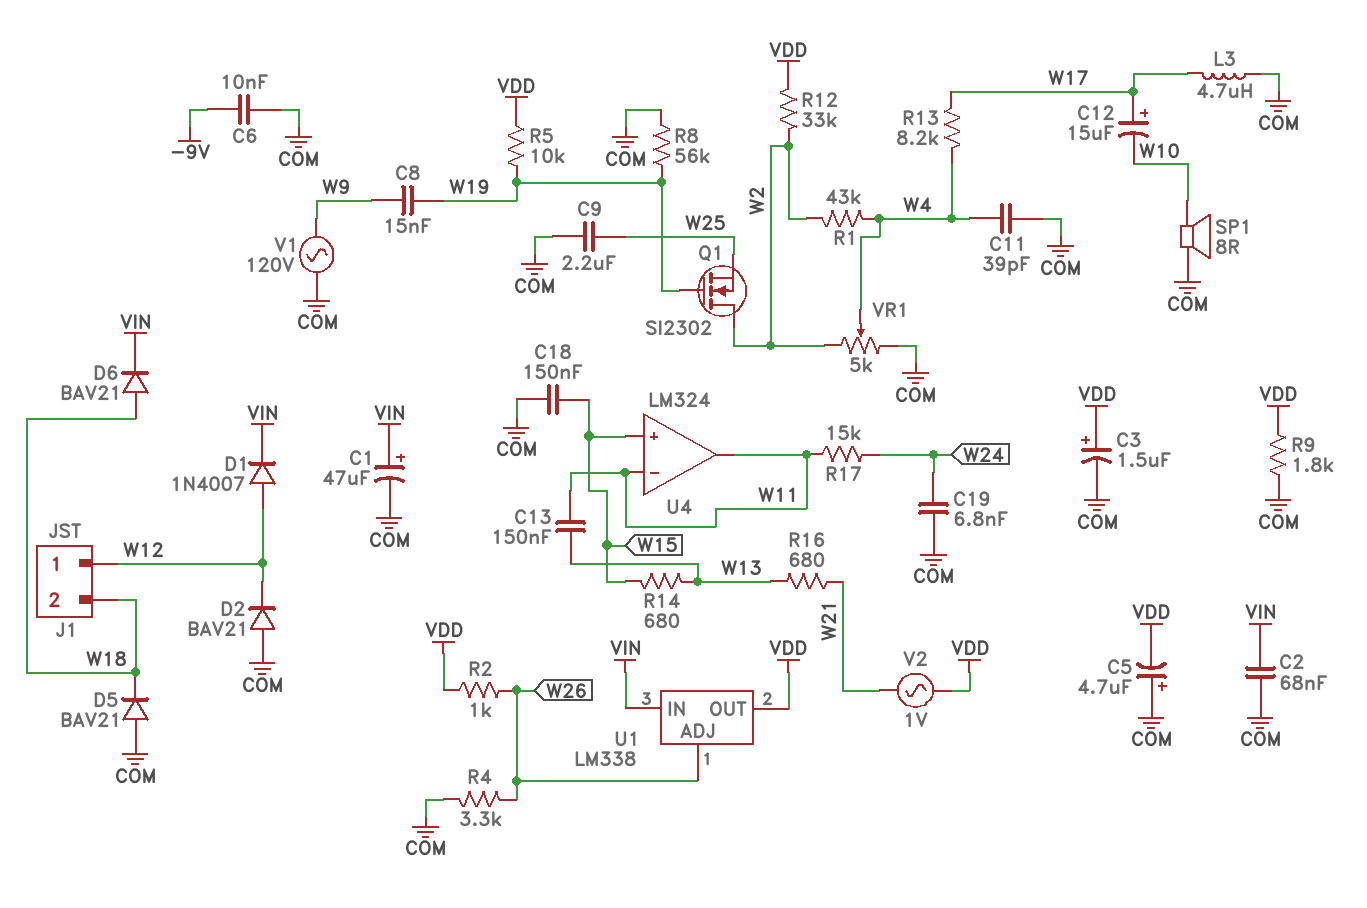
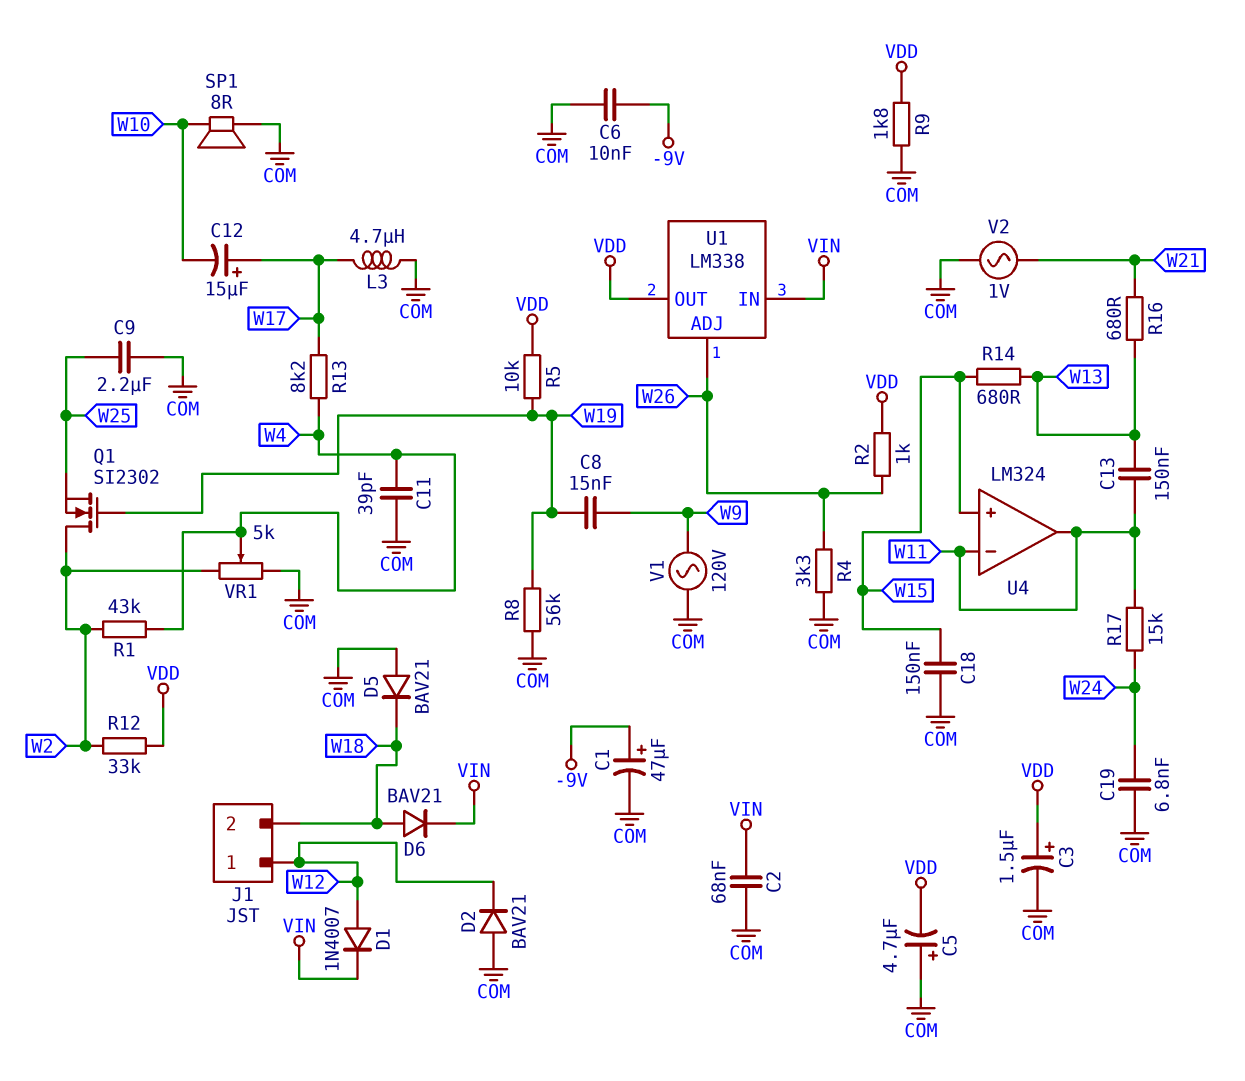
C1: 47uF (plus VIN, minus COM) -> 47uF (plus -9V, minus COM)
V2: AC 1V (VDD, W21) -> AC 1V (COM, W21)

